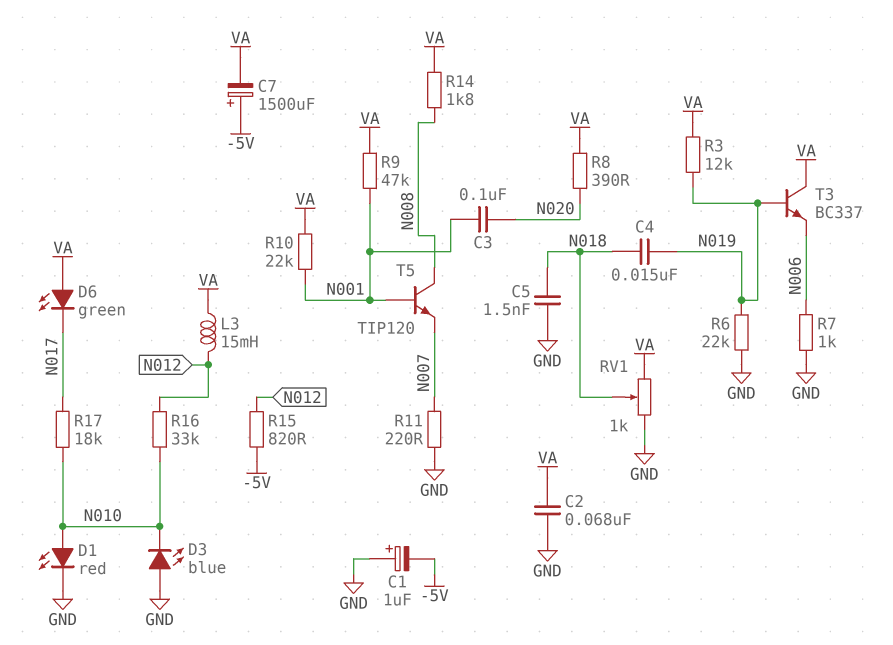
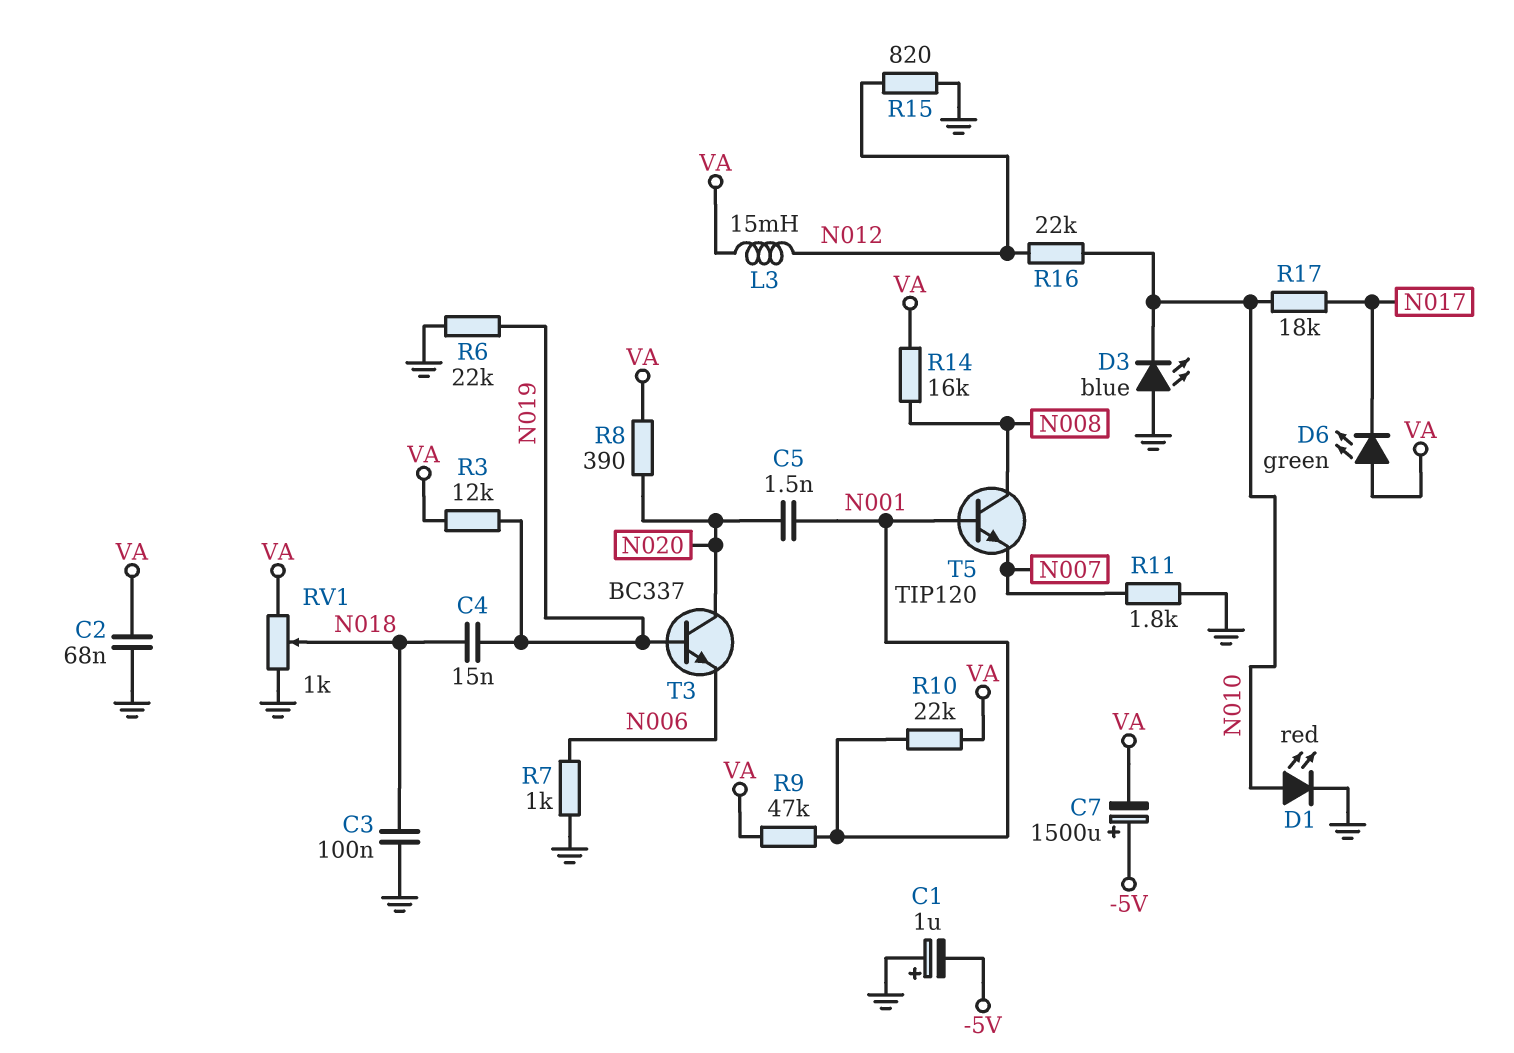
C3: 100nF (N001, N020) -> 100nF (GND, N018)
C5: 1.5nF (GND, N018) -> 1.5nF (N001, N020)
R11: 220 (GND, N007) -> 1.8k (GND, N007)
R14: 1.8k (N008, VA) -> 16k (N008, VA)
R15: 820 (-5V, N012) -> 820 (GND, N012)
R16: 33k (N010, N012) -> 22k (N010, N012)
T3: NPN BC337 (B N019, C VA, E N006) -> NPN BC337 (B N019, C N020, E N006)

